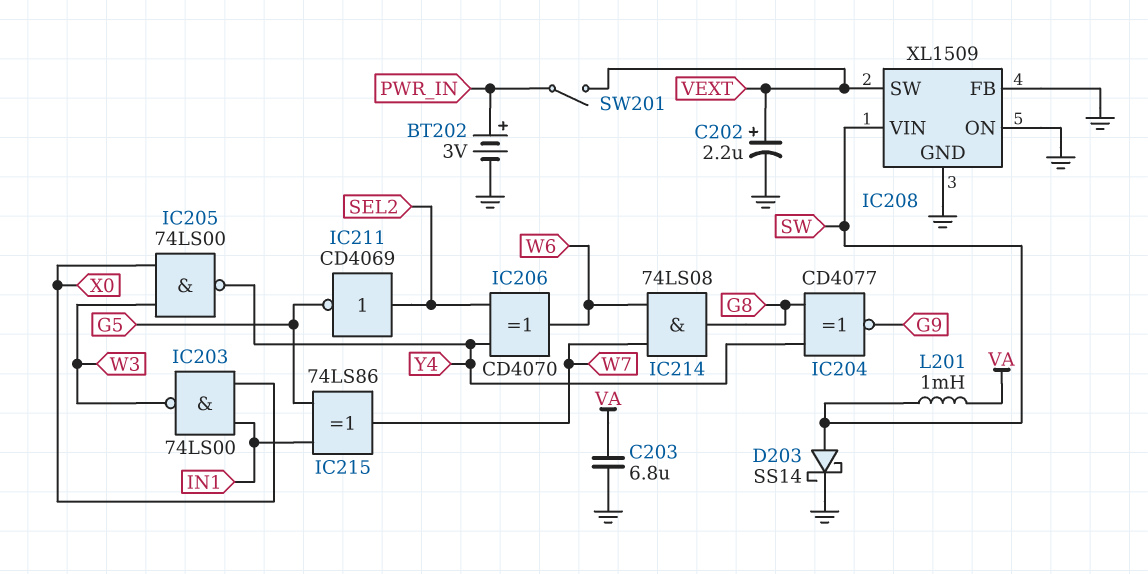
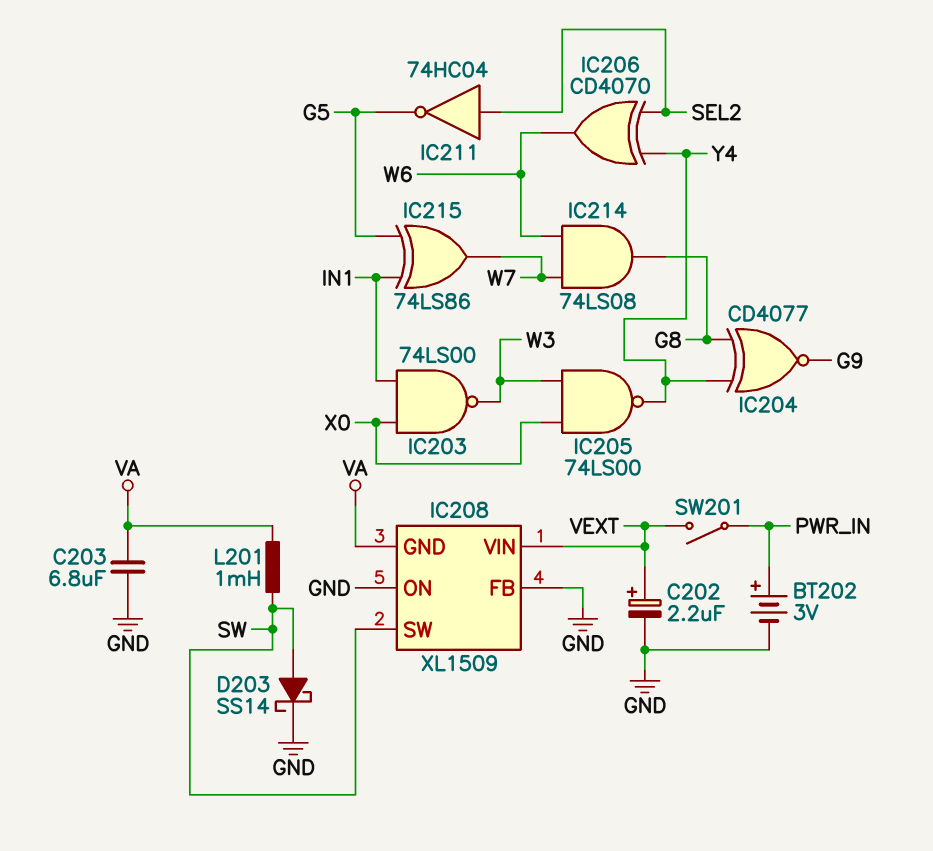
IC208 pin GND: GND -> VA
IC208 pin SW: VEXT -> SW
IC208 pin VIN: SW -> VEXT
IC211: NOT CD4069 (in SEL2, out G5) -> NOT 74HC04 (in SEL2, out G5)

